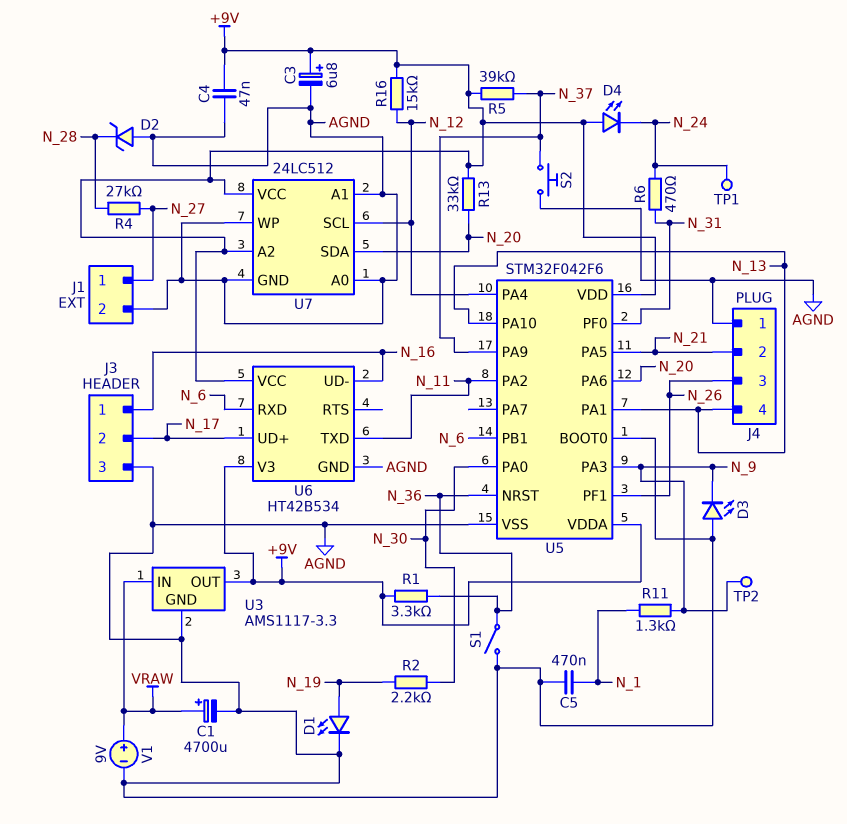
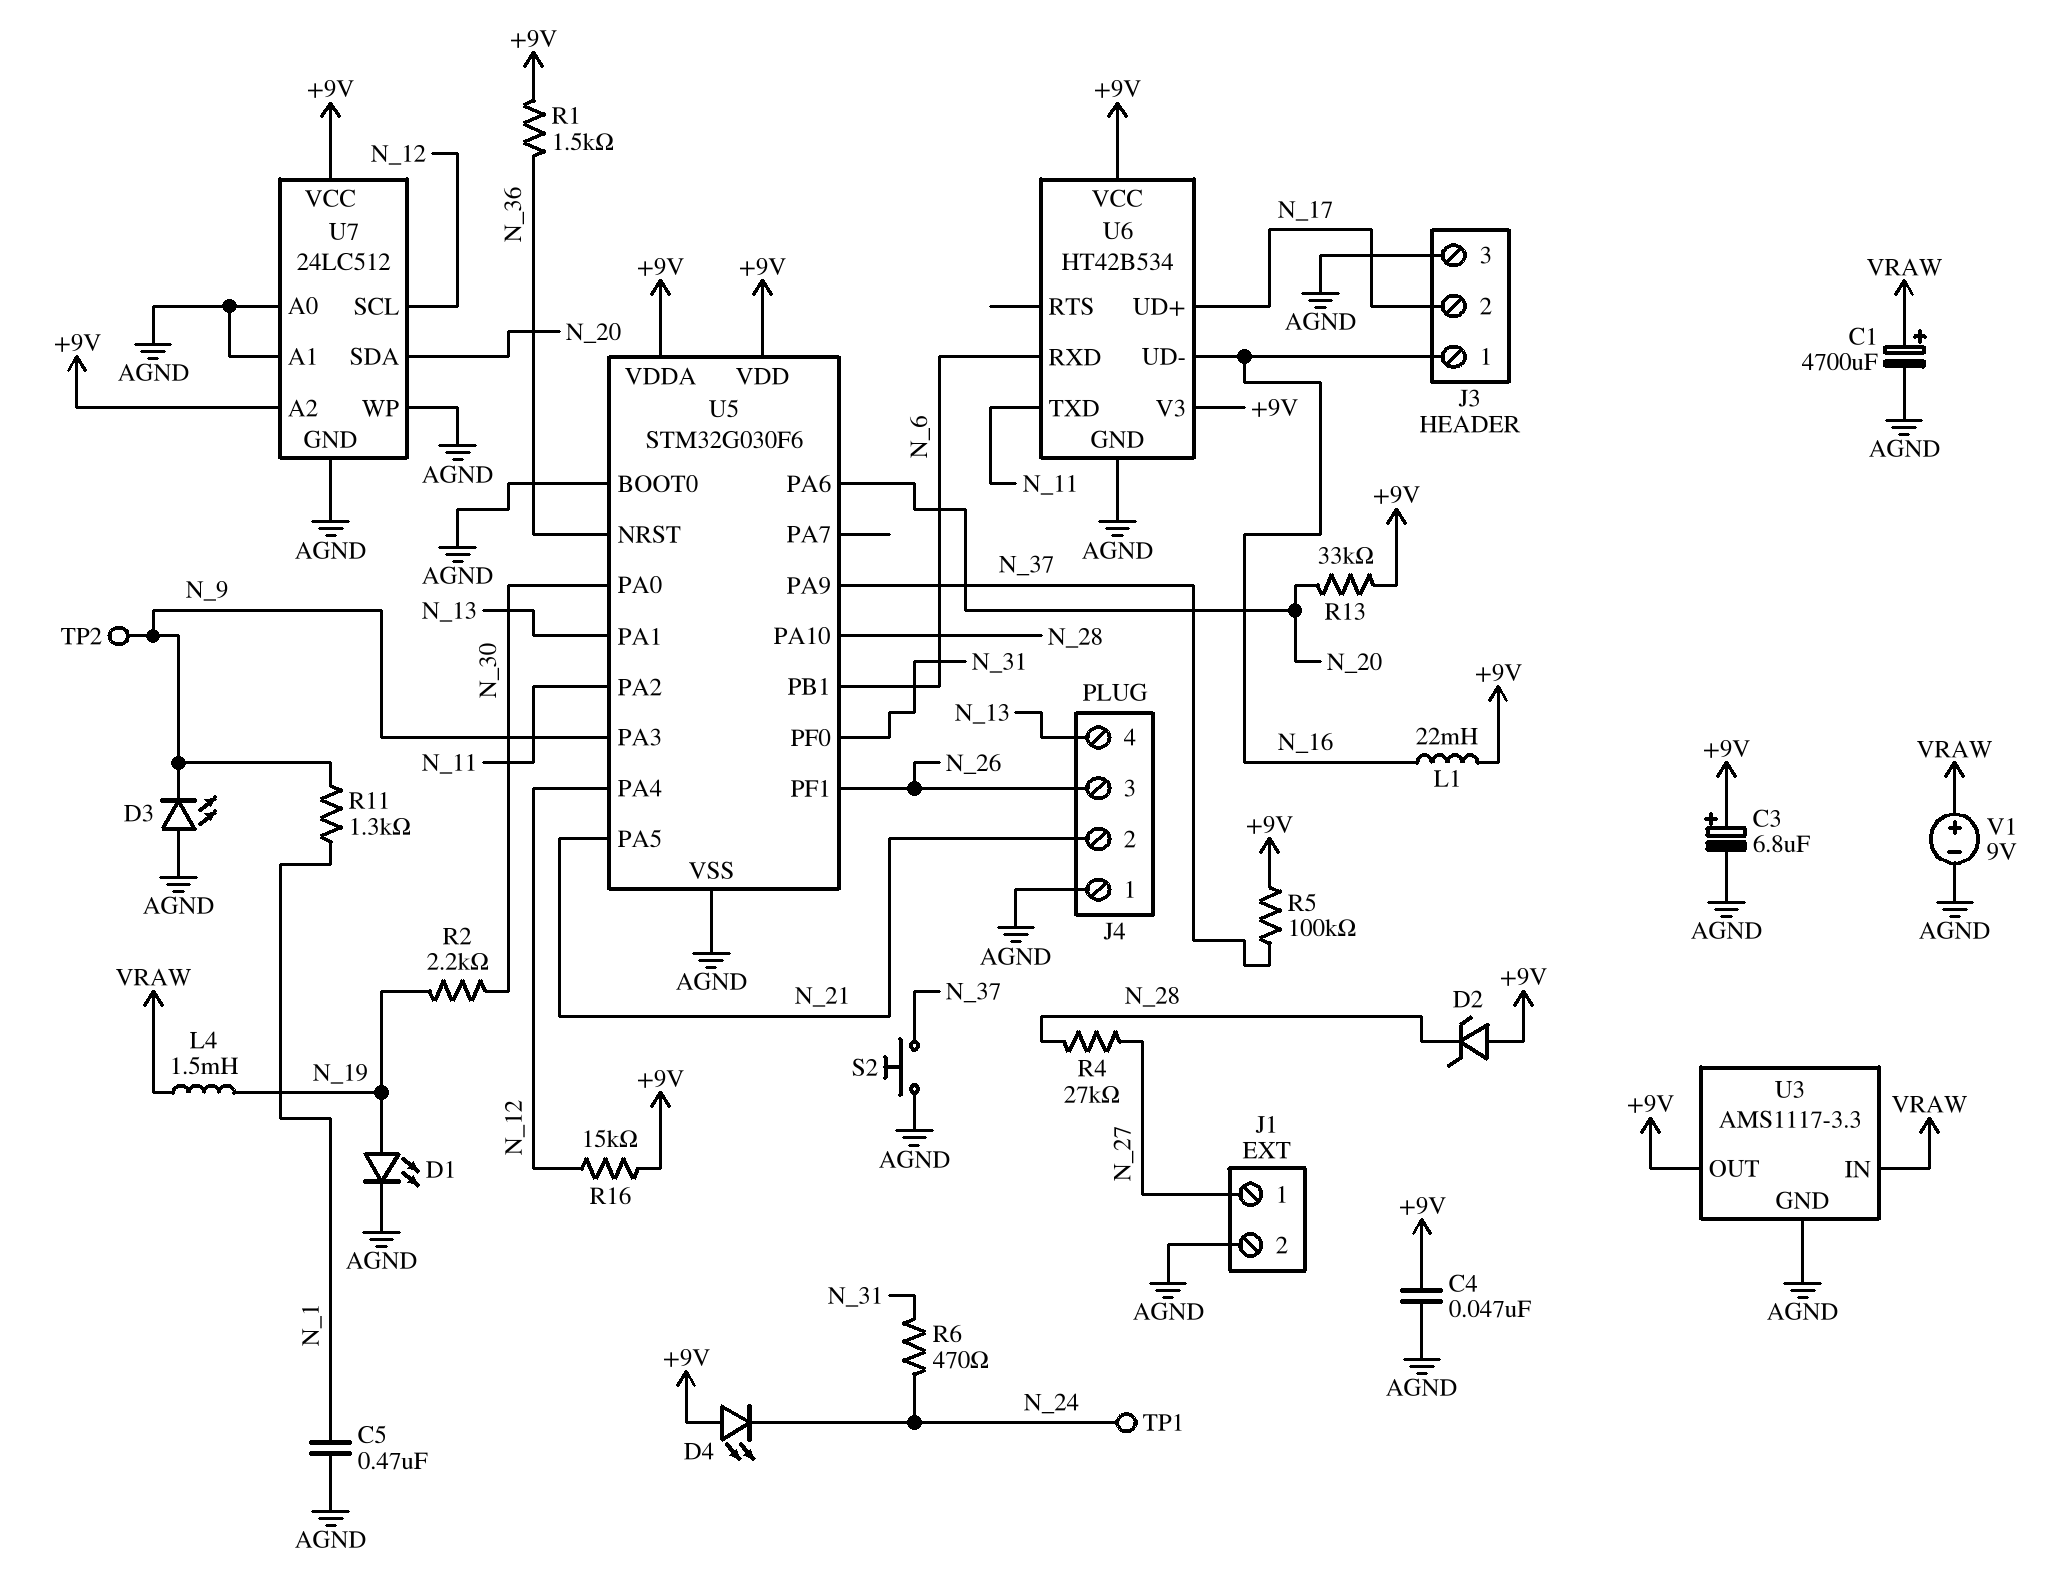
D2: zener (A AGND, K N_28) -> zener (A +9V, K N_28)
L1: none -> 22mH (+9V, N_16)
L4: none -> 1.5mH (N_19, VRAW)
R1: 3.3k (+9V, N_36) -> 1.5k (+9V, N_36)
R5: 39k (+9V, N_37) -> 100k (+9V, N_37)
S1: switch (AGND, N_36) -> none
U5: STM32F042F6 -> STM32G030F6
U5 pin PA10: N_13 -> N_28

